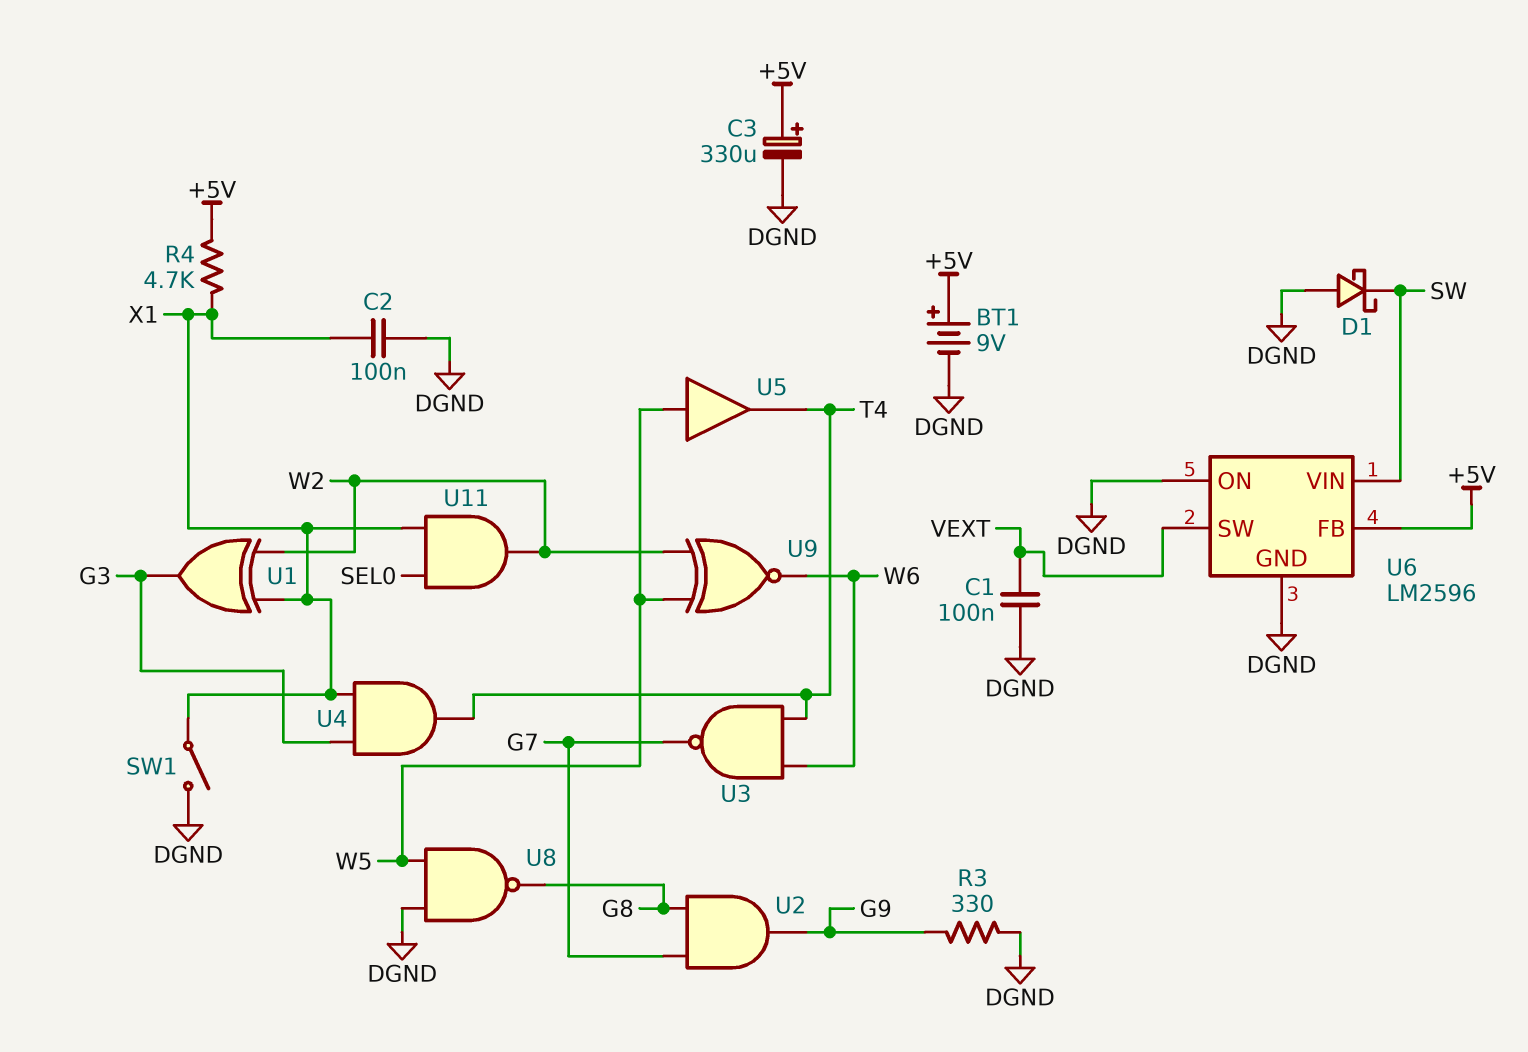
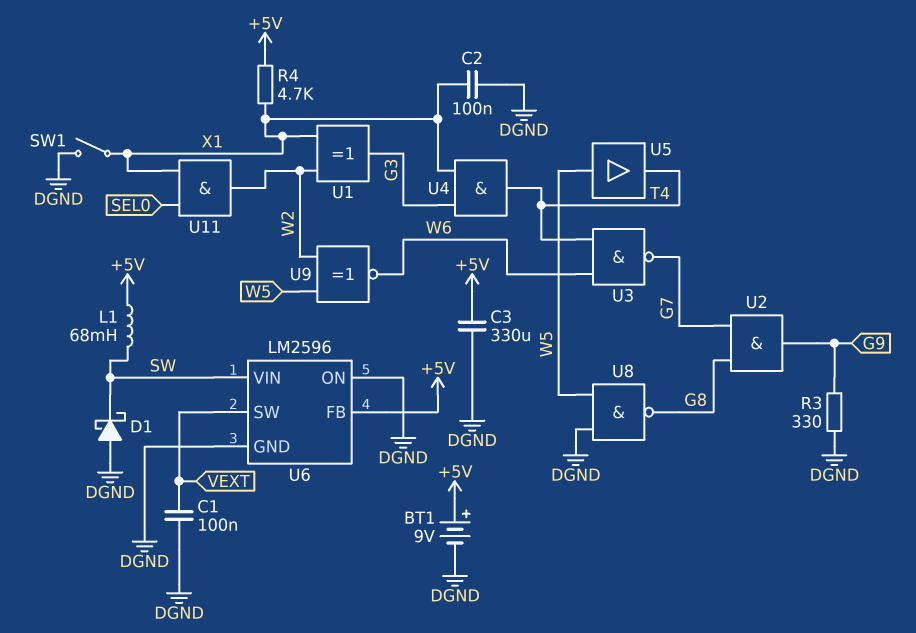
C3: 330uF (plus +5V, minus DGND) -> 330uF (+5V, DGND)
L1: none -> 68mH (+5V, SW)

